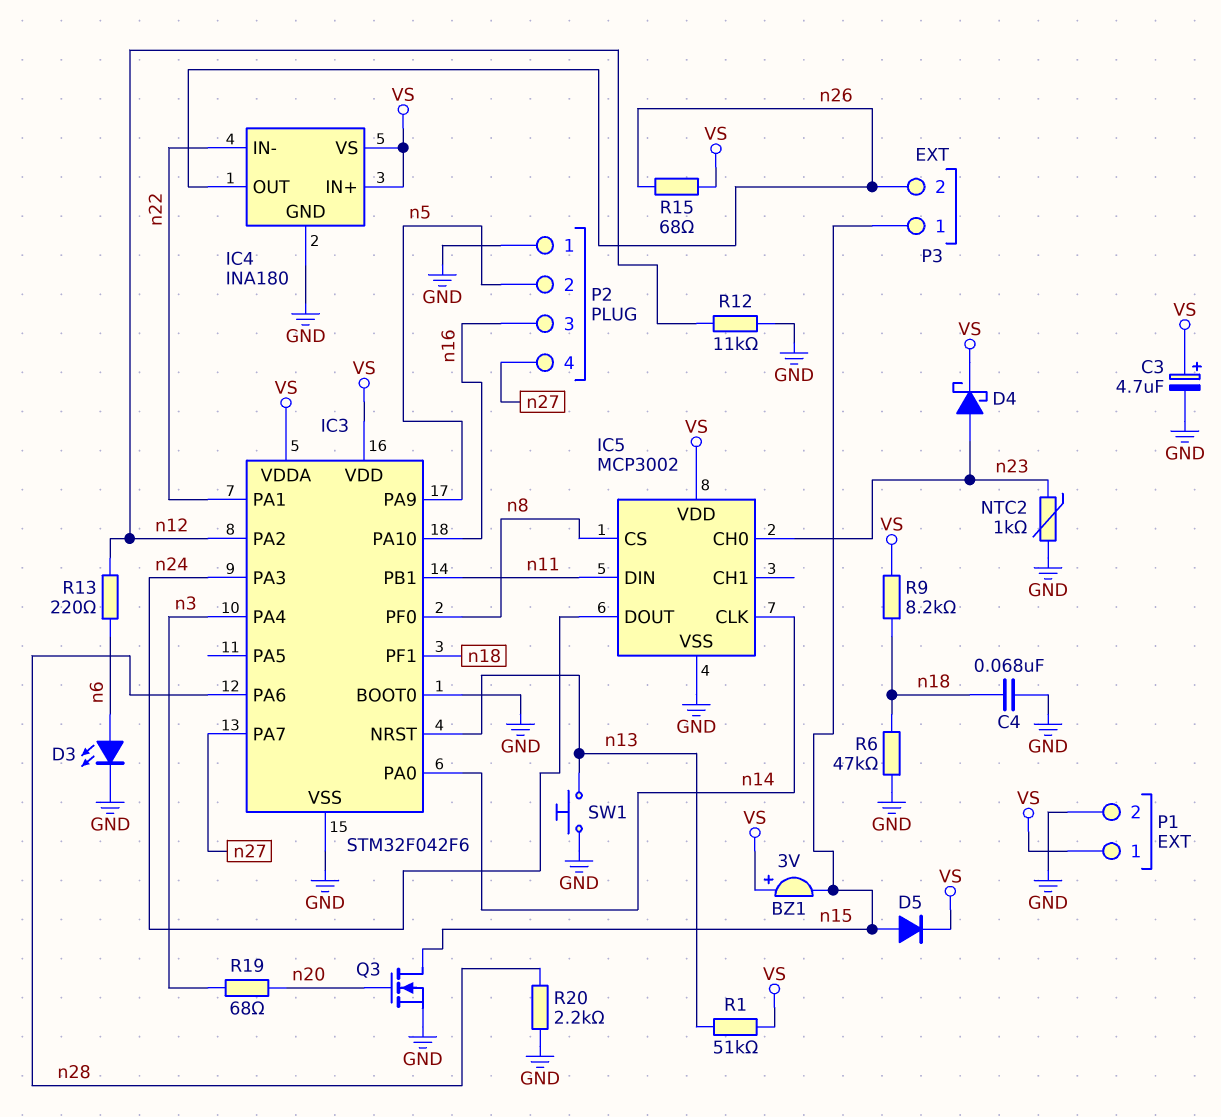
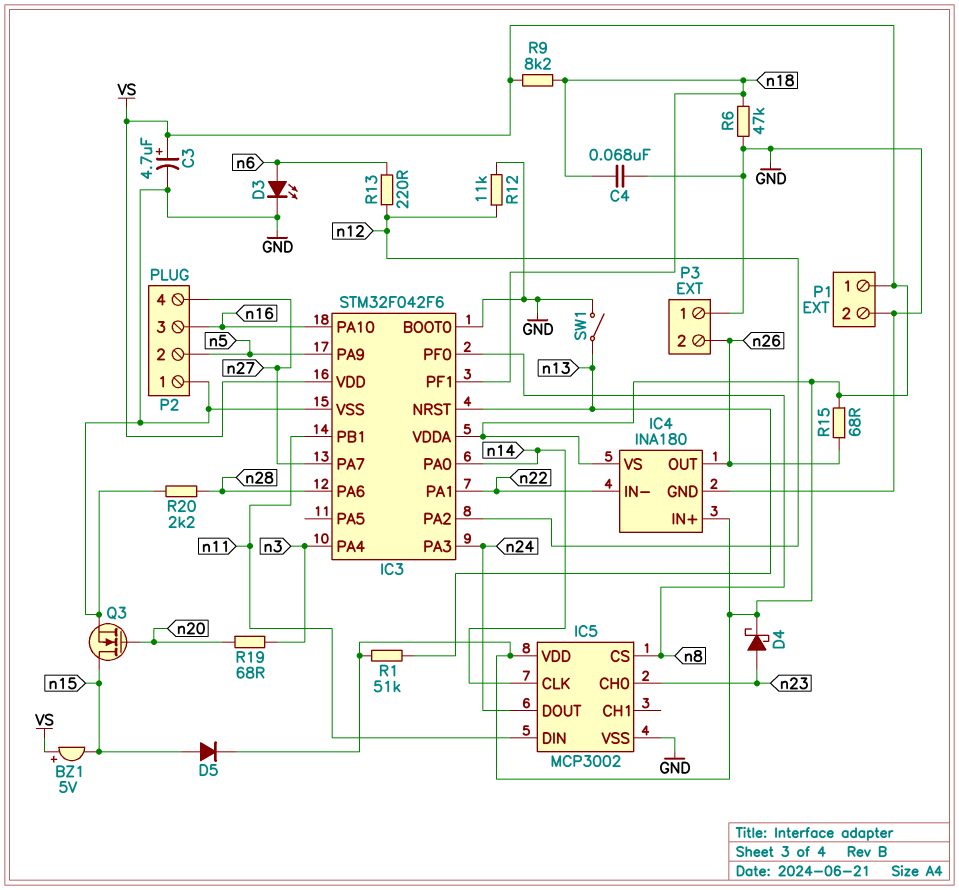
BZ1: buzzer 3V (plus VS, minus n15) -> buzzer 5V (plus VS, minus n15)
NTC2: 1k (GND, n23) -> none
P3 pin 1: n15 -> GND
SW1: button (GND, n13) -> switch (GND, n13)

